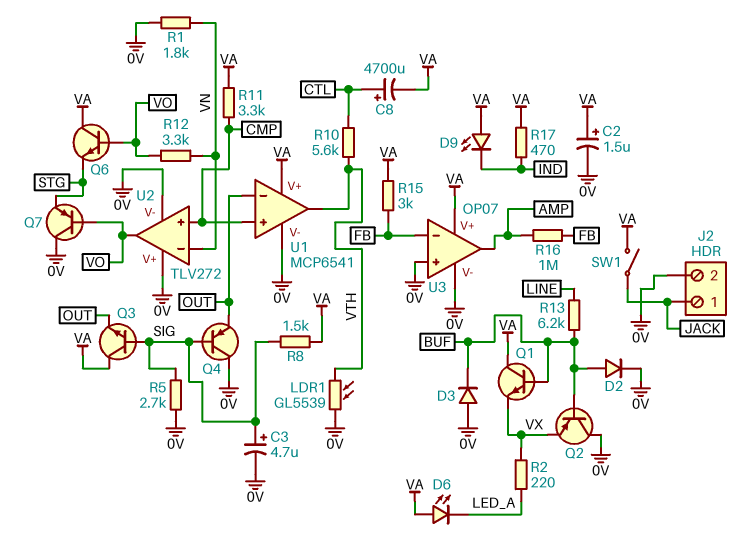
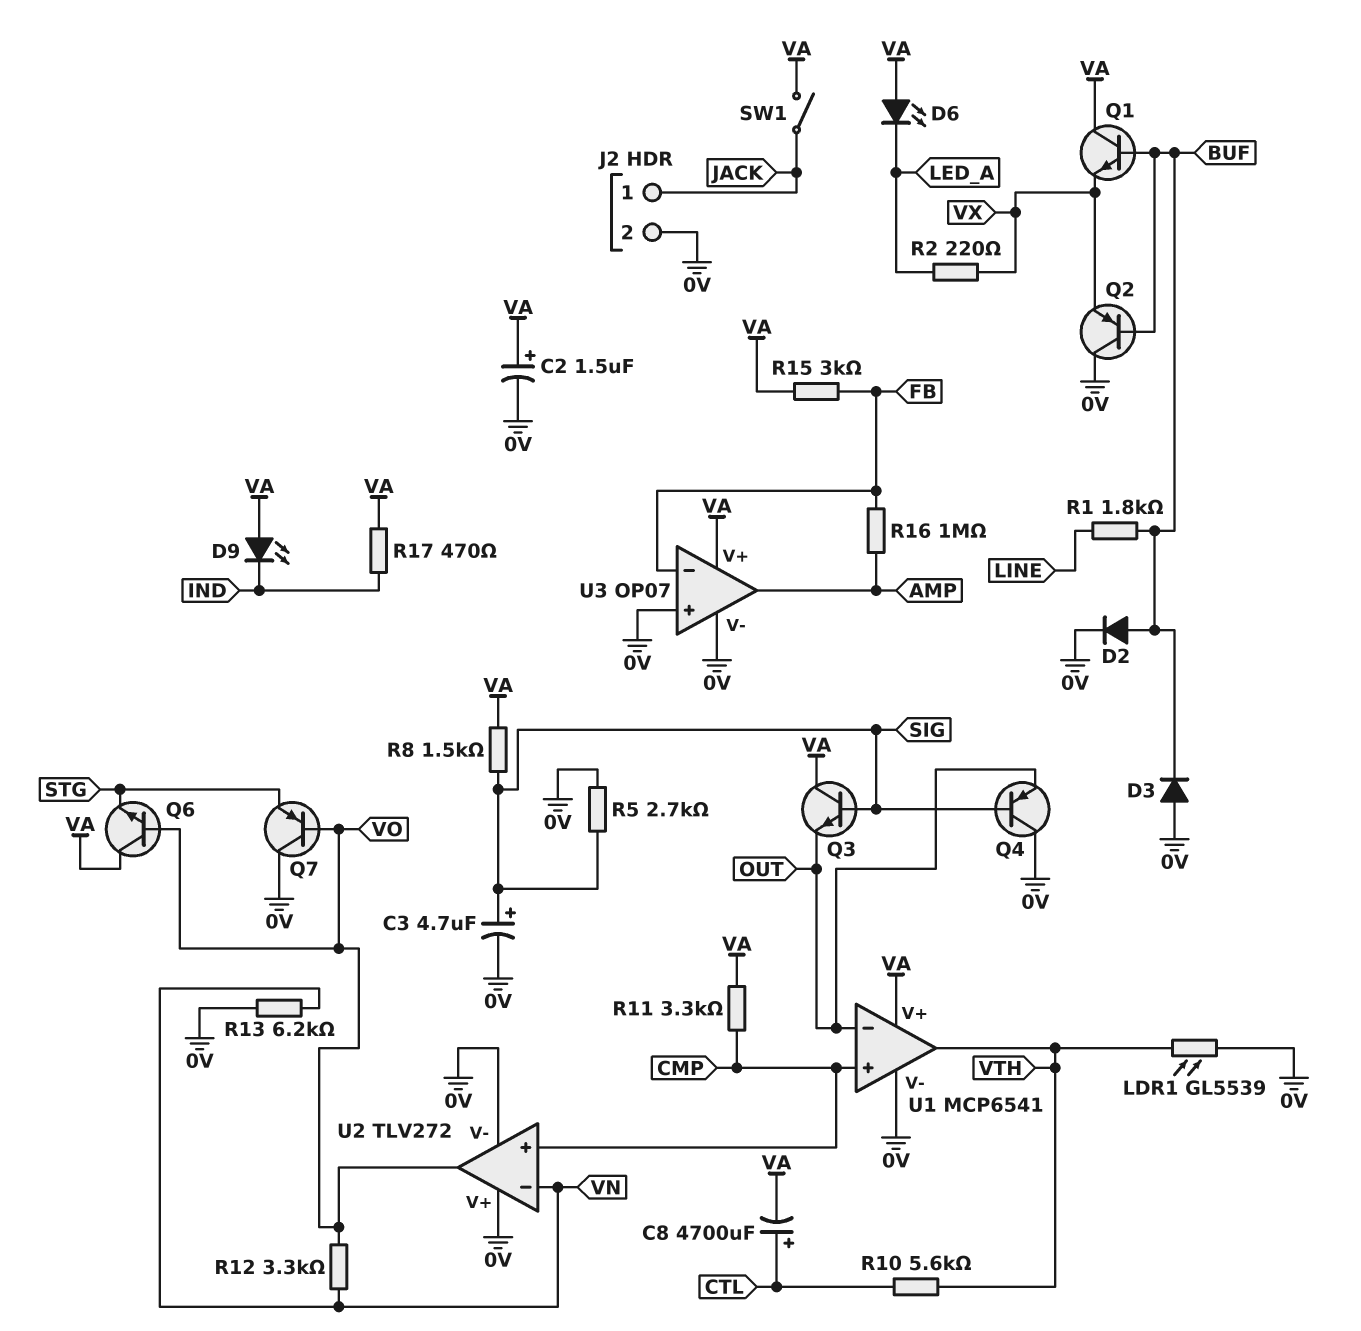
R1: 1.8k (0V, VN) -> 1.8k (BUF, LINE)
R13: 6.2k (BUF, LINE) -> 6.2k (0V, VN)

